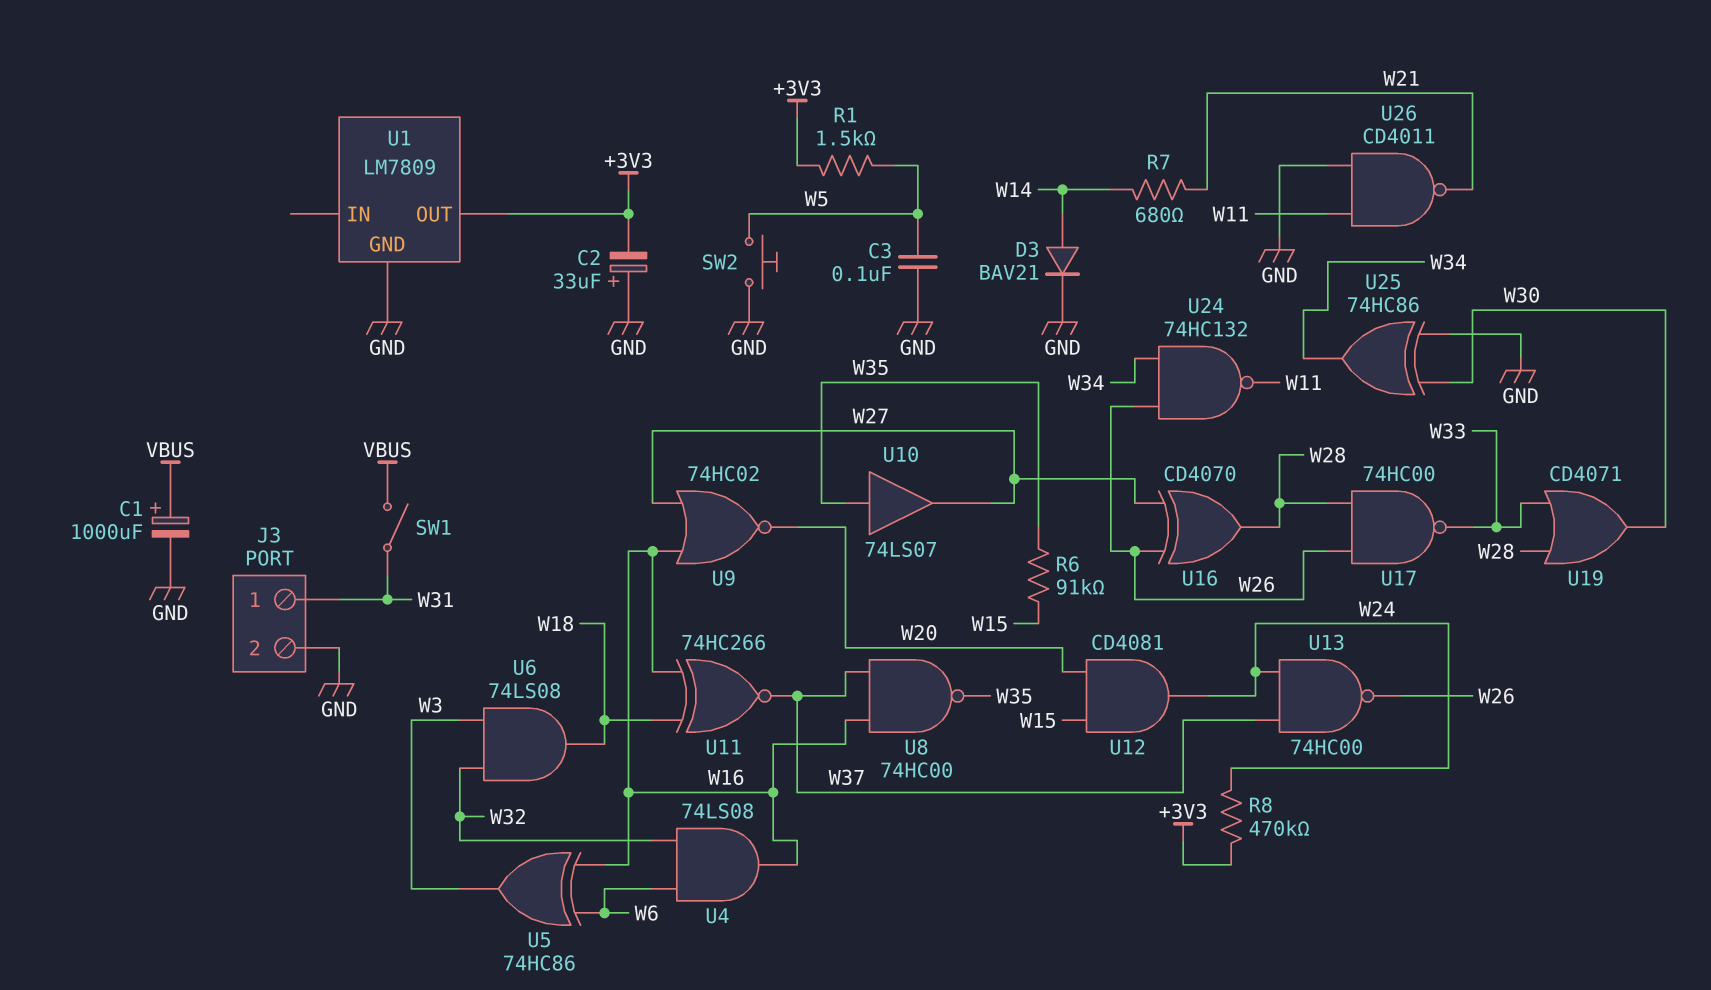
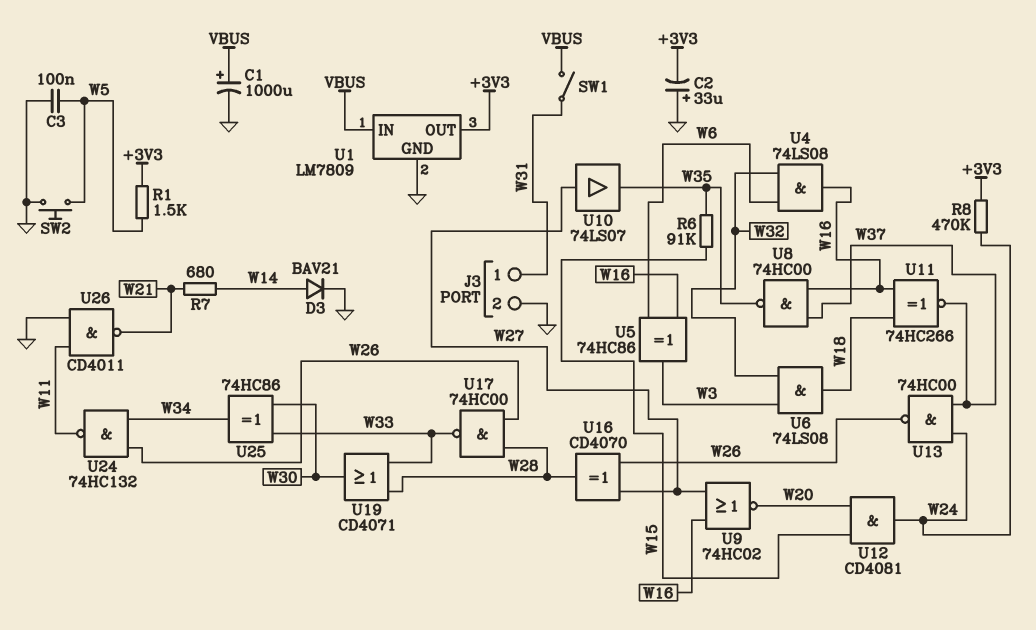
U1 pin IN: none -> VBUS
U10: buffer 74LS07 (in W35, out W27) -> buffer 74LS07 (in W27, out W35)
U25: XOR 74HC86 (in GND, in W30, out W34) -> XOR 74HC86 (in W30, in W33, out W34)

